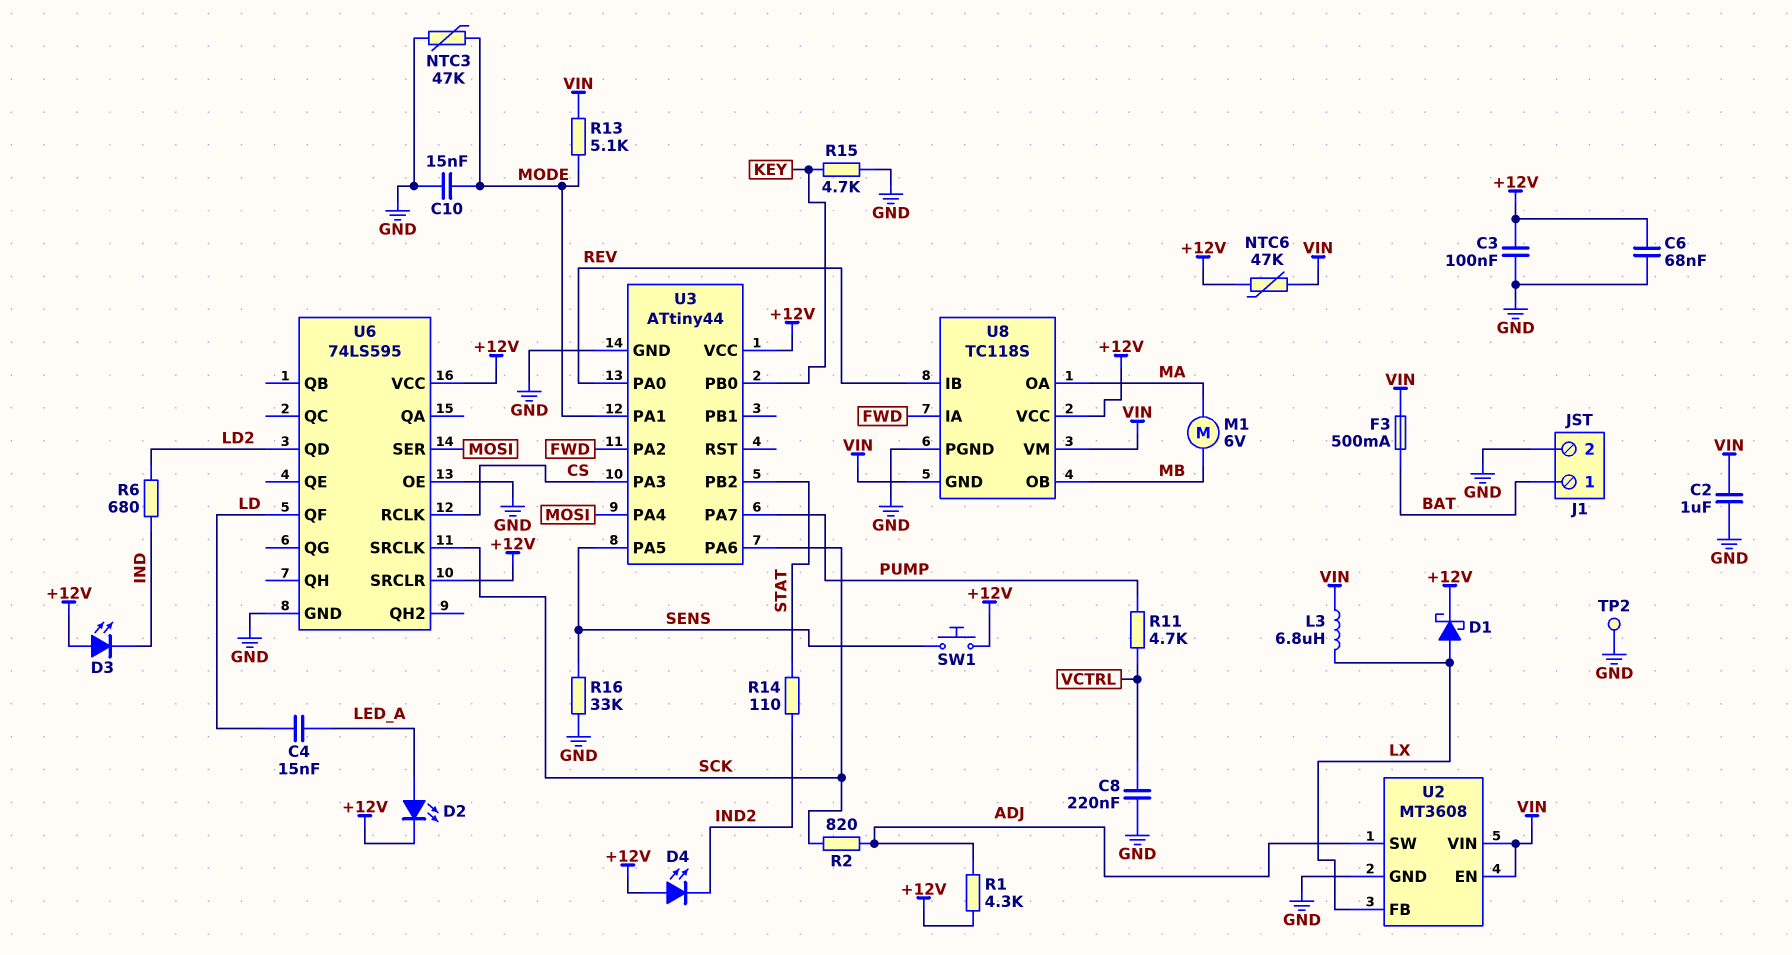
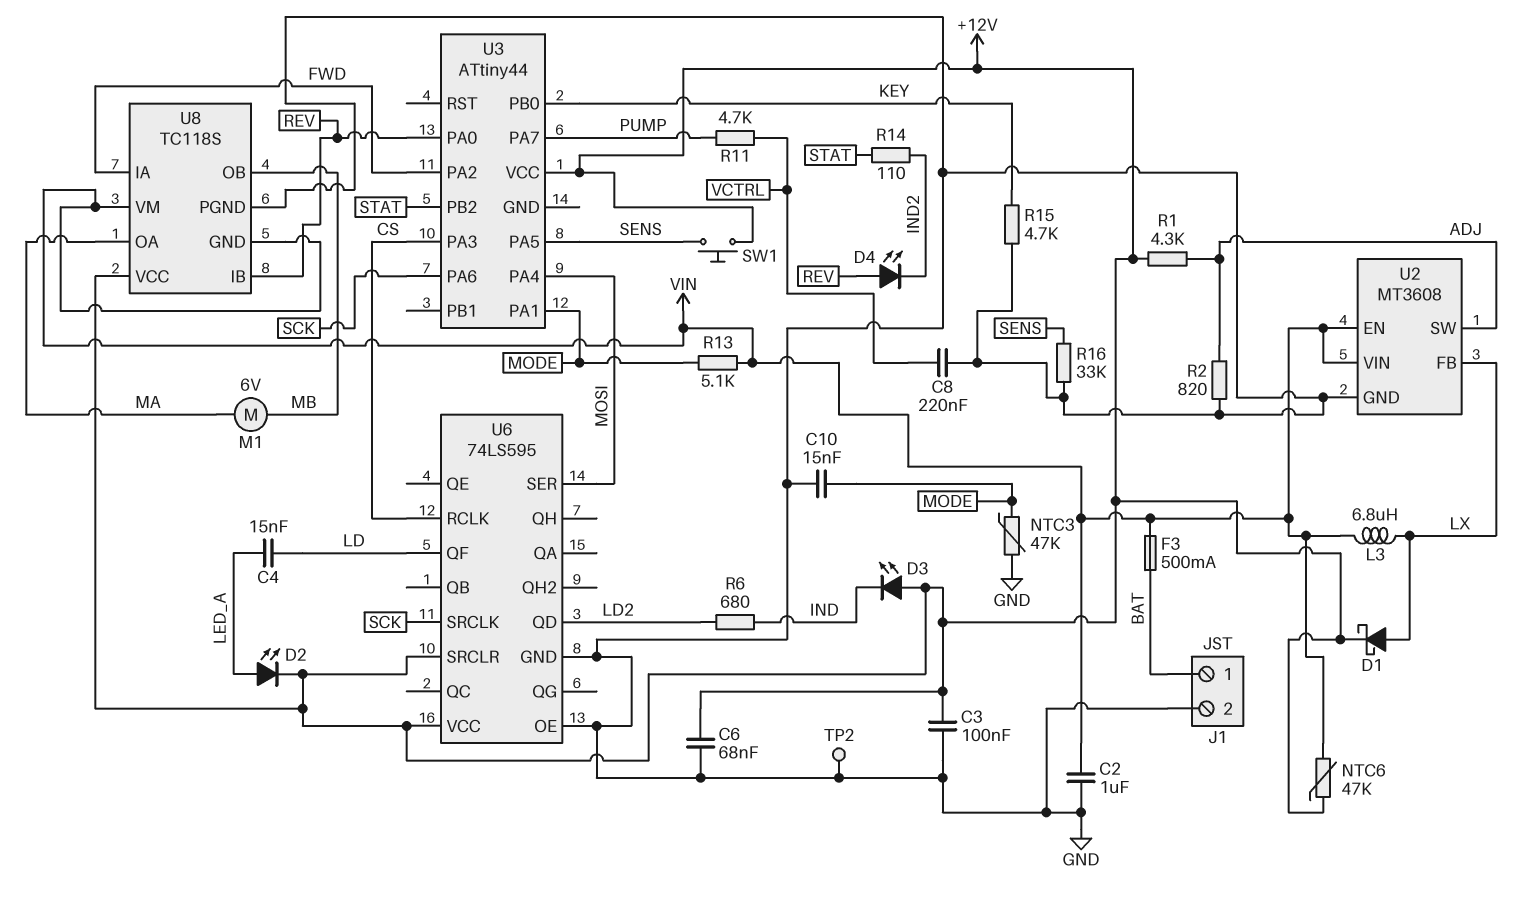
D4: LED (A +12V, K IND2) -> LED (A REV, K IND2)
R2: 820 (ADJ, SCK) -> 820 (ADJ, GND)
U3 pin GND: GND -> none

